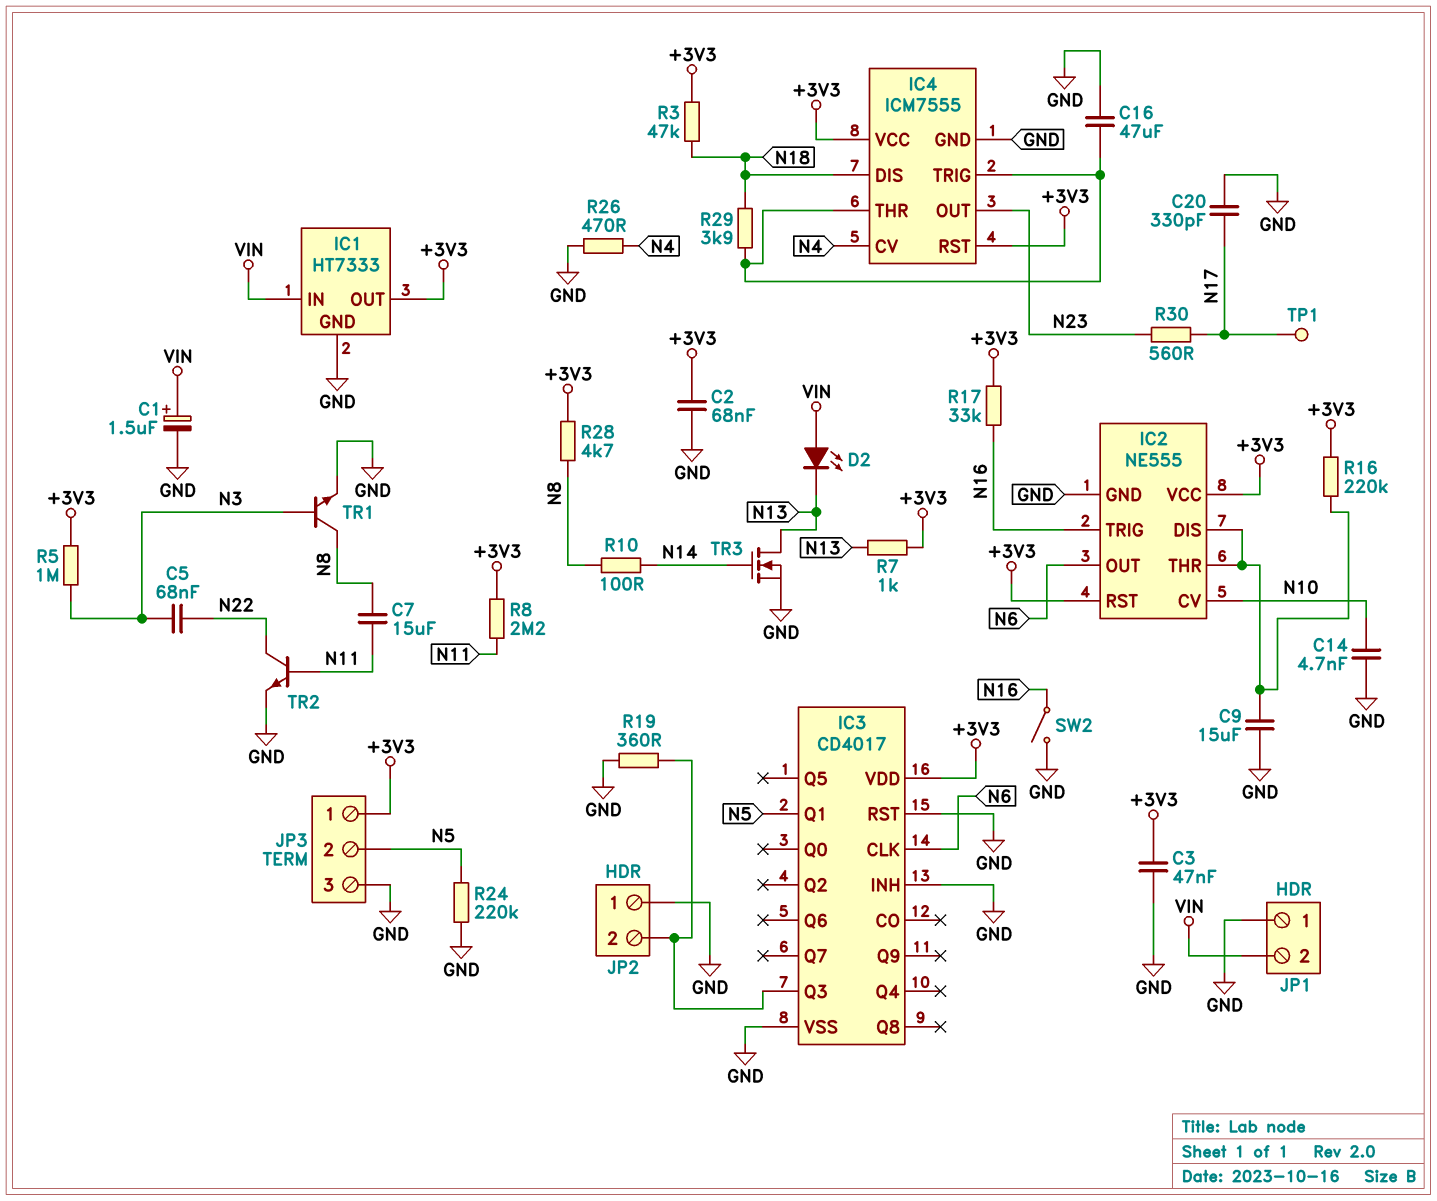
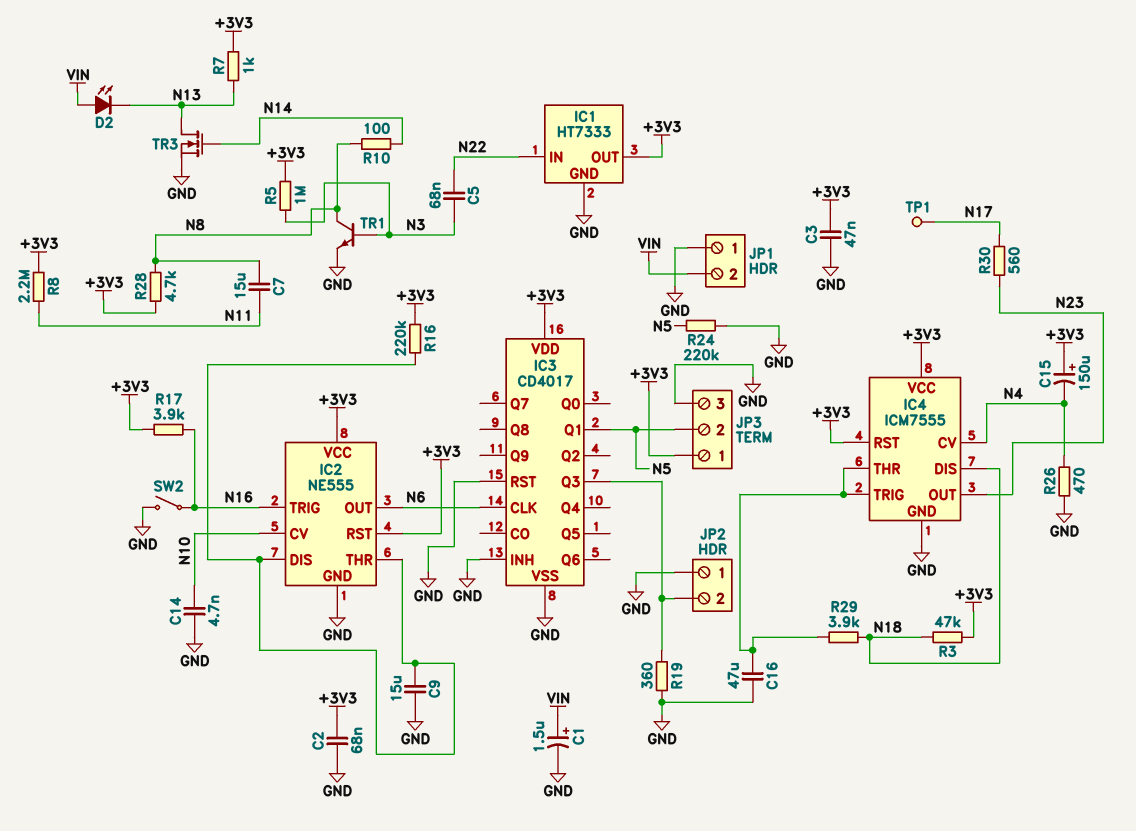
C15: none -> 150uF (plus +3V3, minus N4)
C20: 330pF (GND, N17) -> none
IC1 pin IN: VIN -> N22
R17: 33k (+3V3, N16) -> 3.9k (+3V3, N16)
TR2: NPN (B N11, C N22, E GND) -> none

